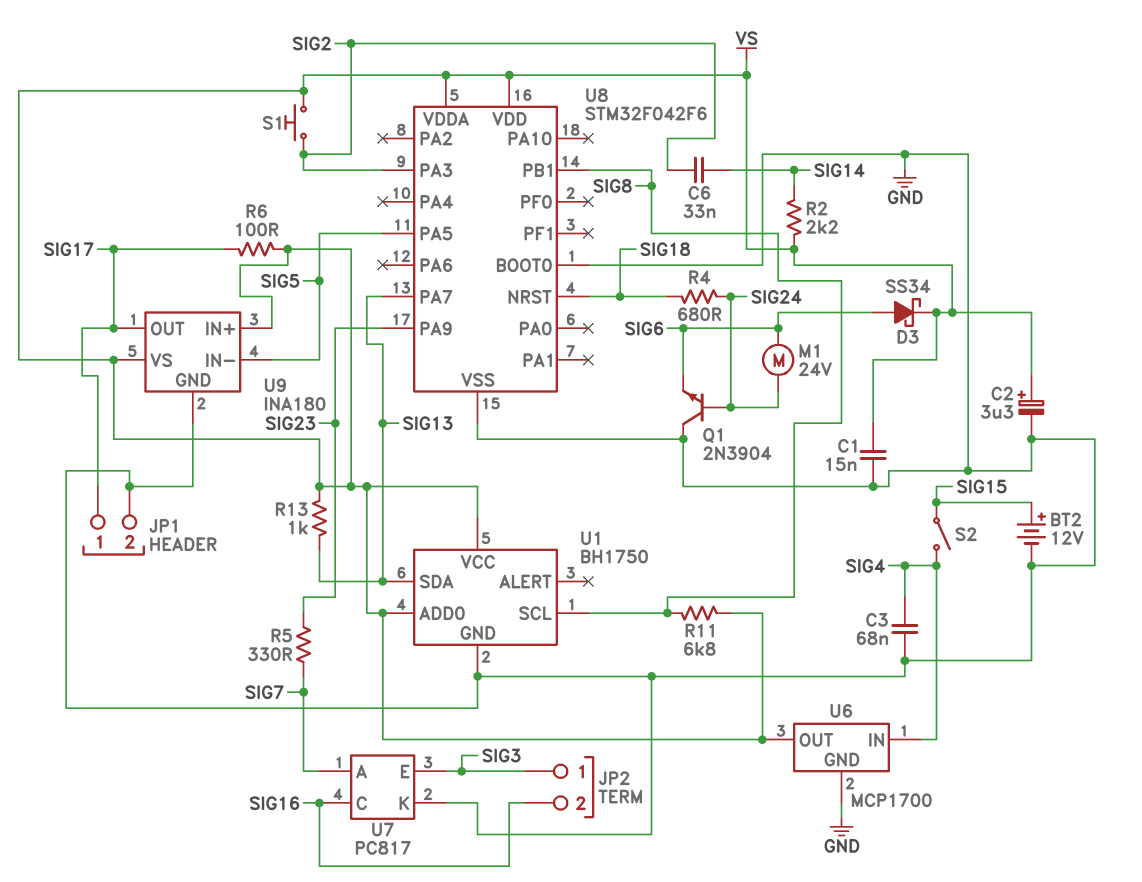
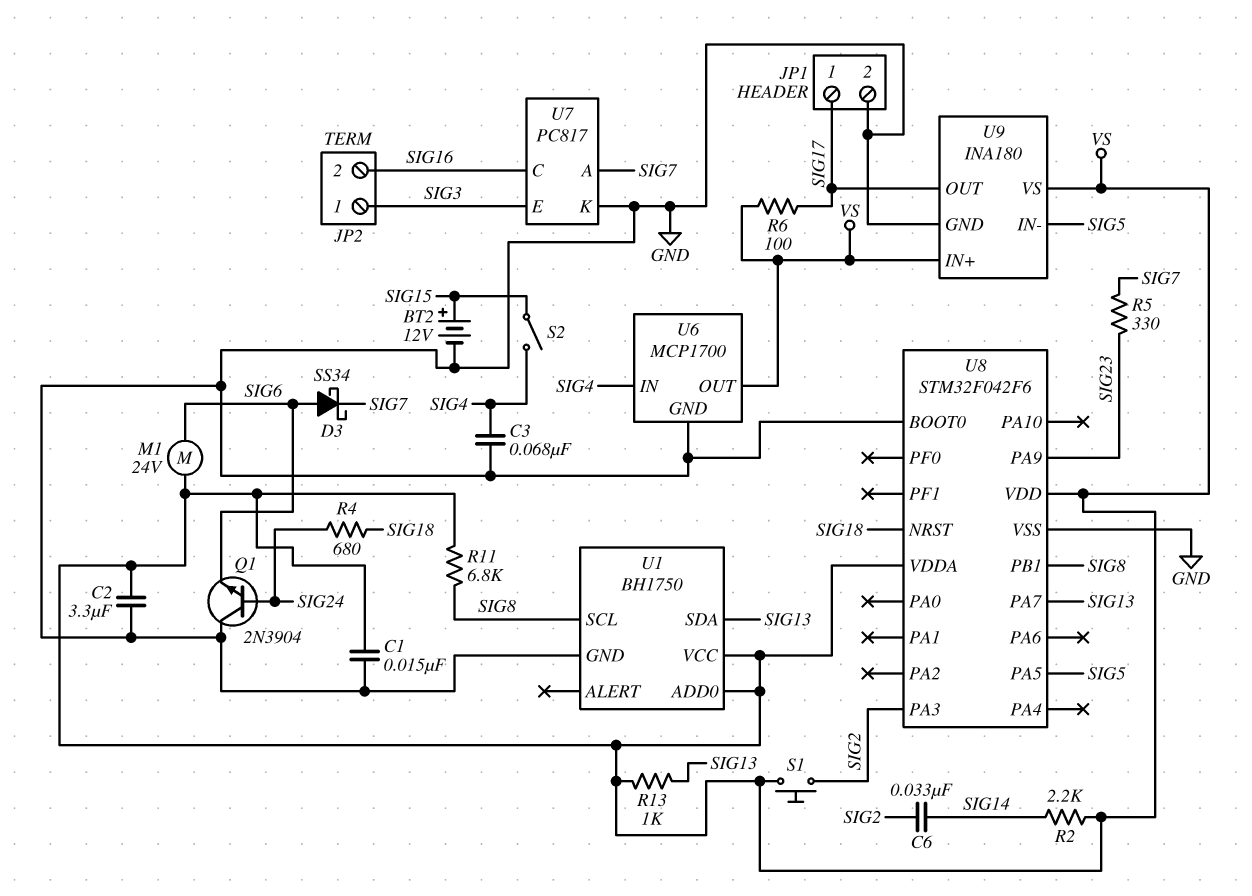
C2: 3.3uF (plus VS, minus GND) -> 3.3uF (GND, VS)
D3: schottky SS34 (A SIG6, K VS) -> schottky SS34 (A SIG6, K SIG7)
M1: motor 24V (SIG6, SIG24) -> motor 24V (SIG6, VS)

